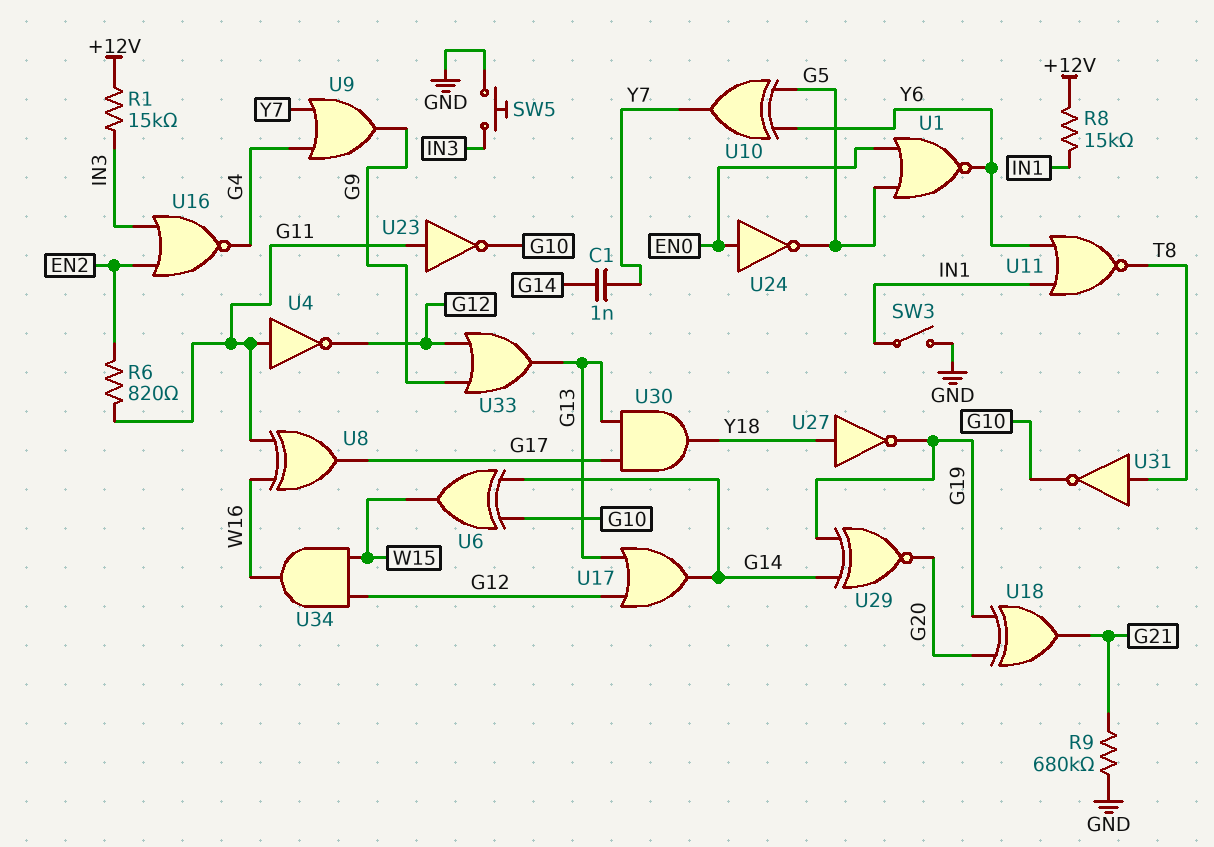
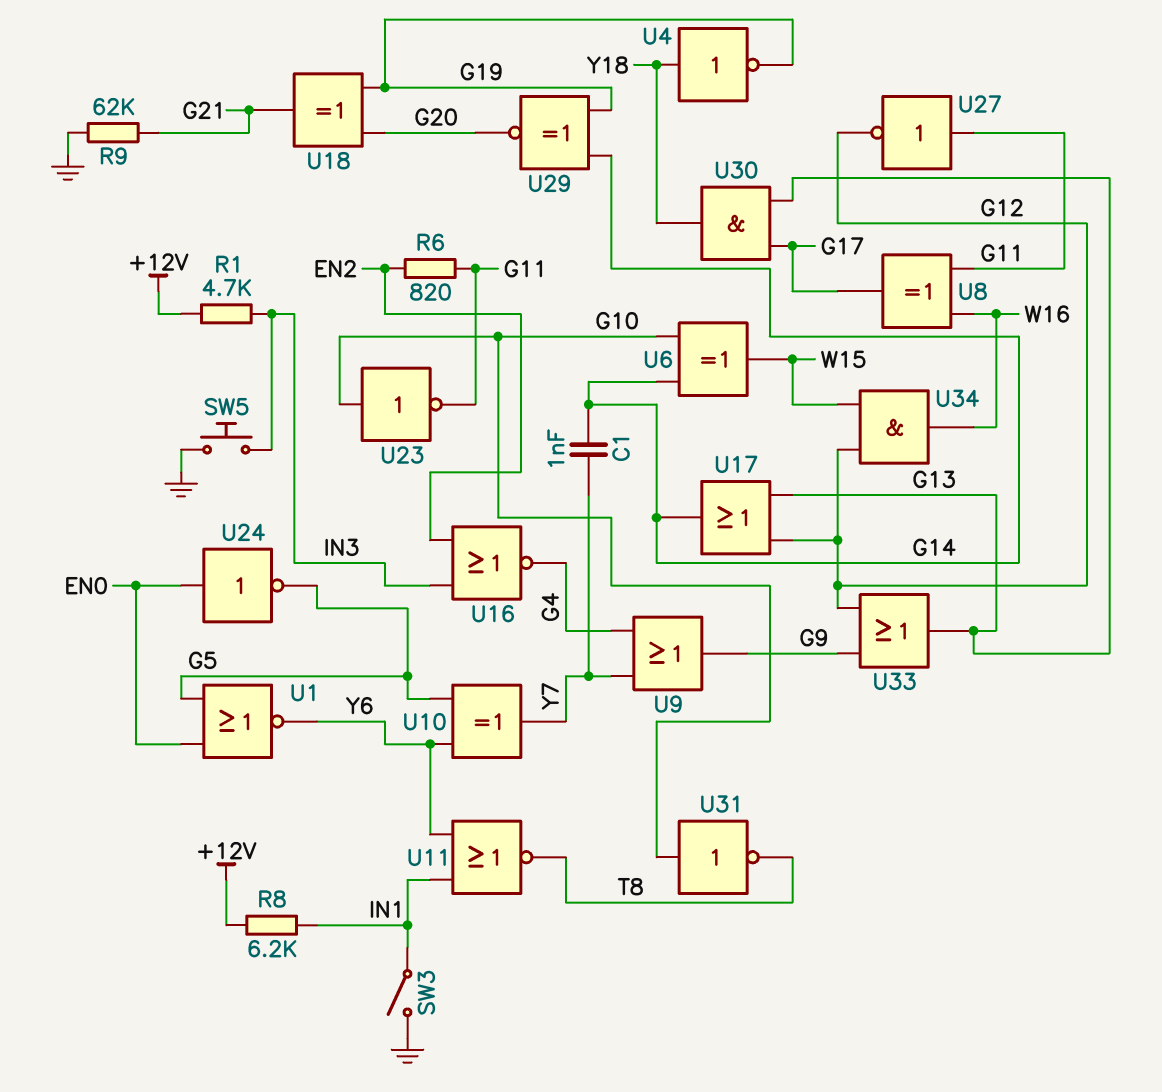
R1: 15k (+12V, IN3) -> 4.7k (+12V, IN3)
R8: 15k (+12V, IN1) -> 6.2k (+12V, IN1)
R9: 680k (G21, GND) -> 62k (G21, GND)
U4: NOT (in G11, out G12) -> NOT (in Y18, out G19)
U23: NOT (in G11, out G10) -> NOT (in G10, out G11)
U27: NOT (in Y18, out G19) -> NOT (in G11, out G12)
U31: NOT (in T8, out G10) -> NOT (in G10, out T8)

